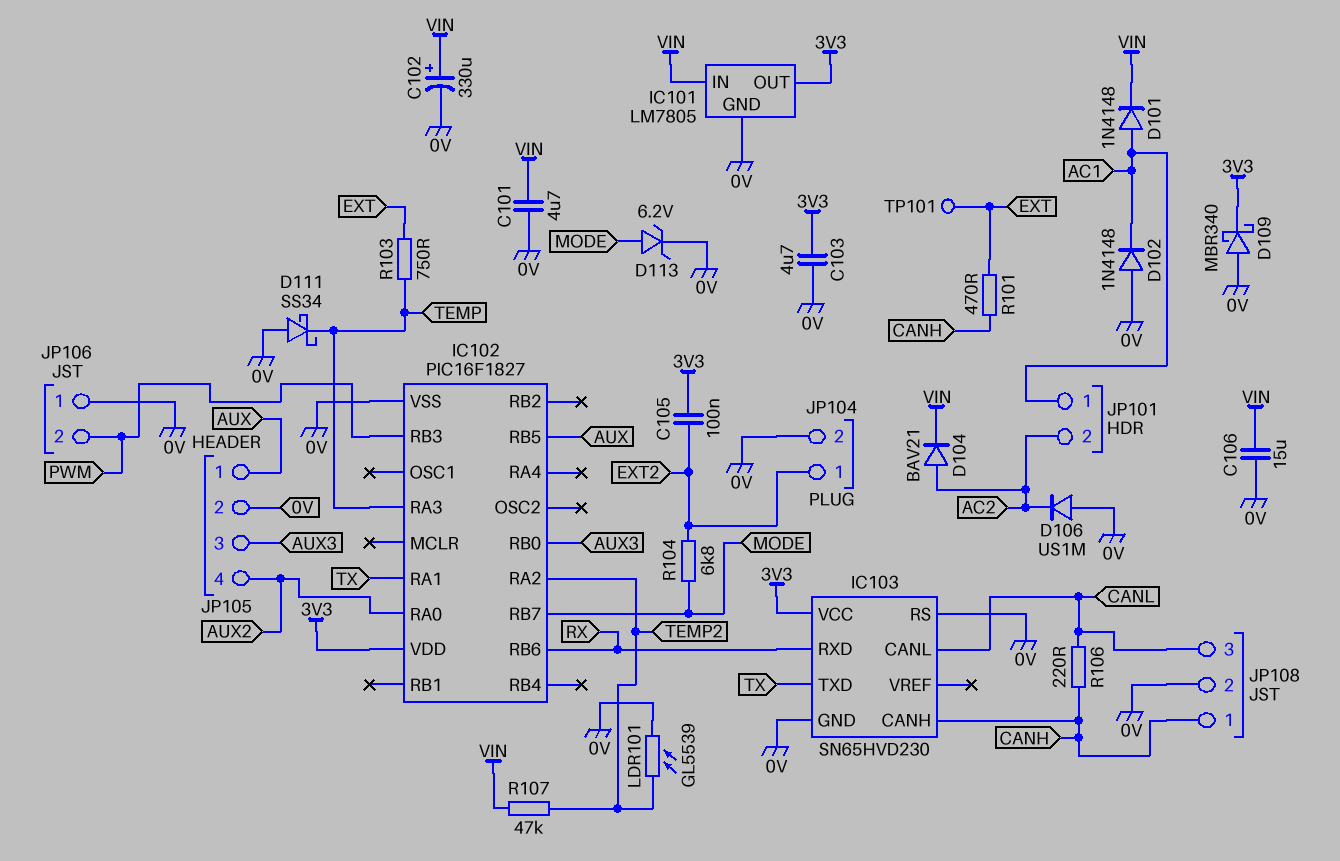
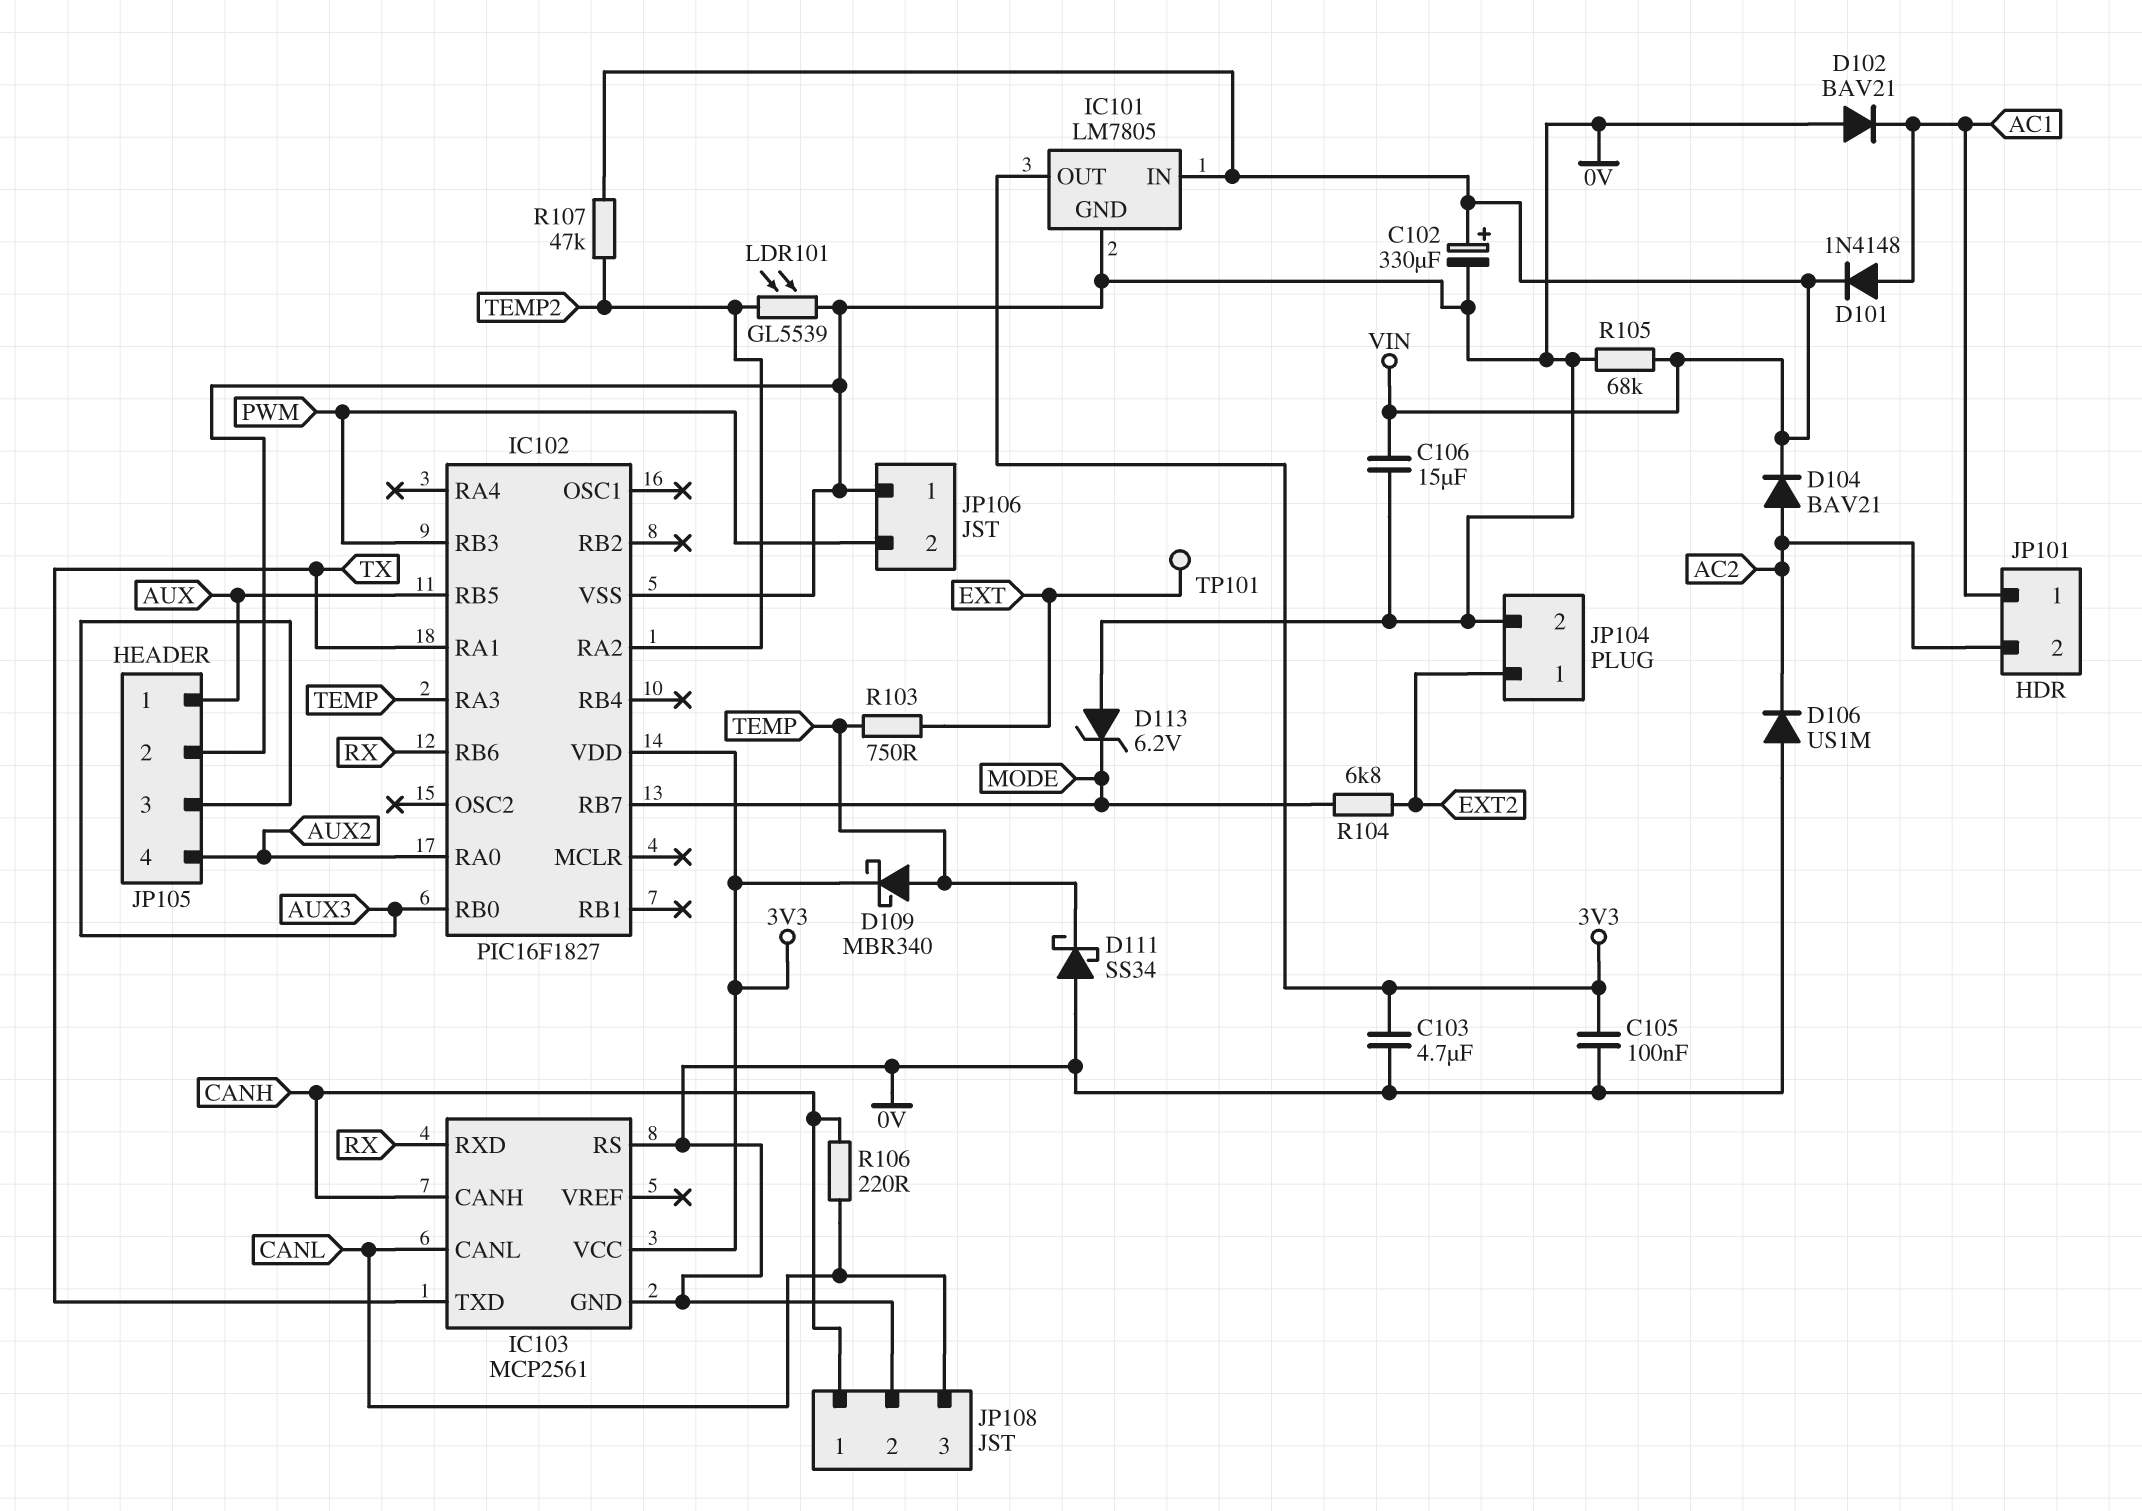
C101: 4.7uF (0V, VIN) -> none
C105: 100nF (3V3, EXT2) -> 100nF (0V, 3V3)
D102: diode 1N4148 (A 0V, K AC1) -> diode BAV21 (A 0V, K AC1)
D109: schottky MBR340 (A 0V, K 3V3) -> schottky MBR340 (A TEMP, K 3V3)
D113: zener 6.2V (A MODE, K 0V) -> zener 6.2V (A 0V, K MODE)
IC103: SN65HVD230 -> MCP2561
R101: 470 (CANH, EXT) -> none
R105: none -> 68k (0V, VIN)

